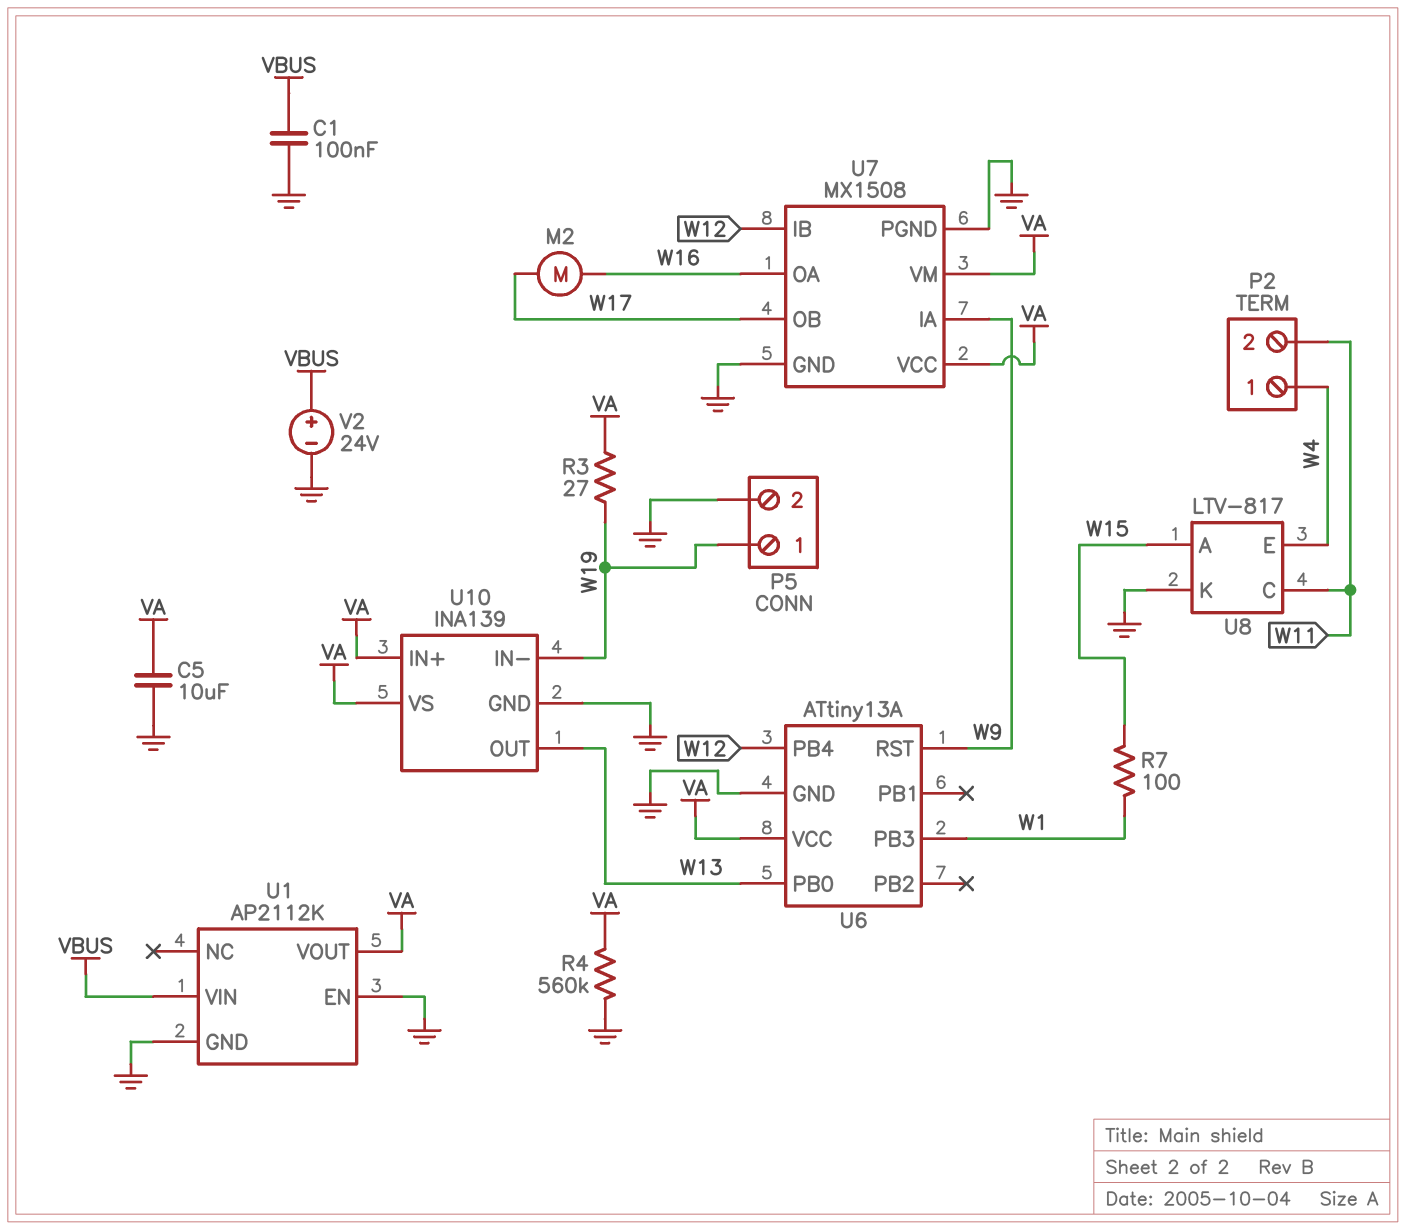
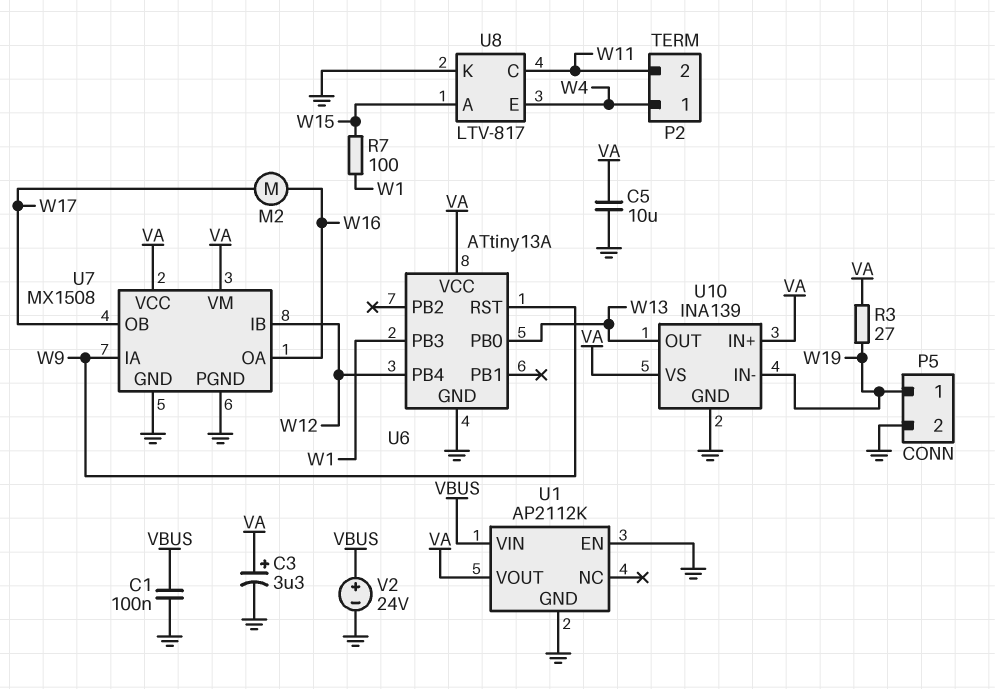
C3: none -> 3.3uF (plus VA, minus GND)
R4: 560k (GND, VA) -> none

